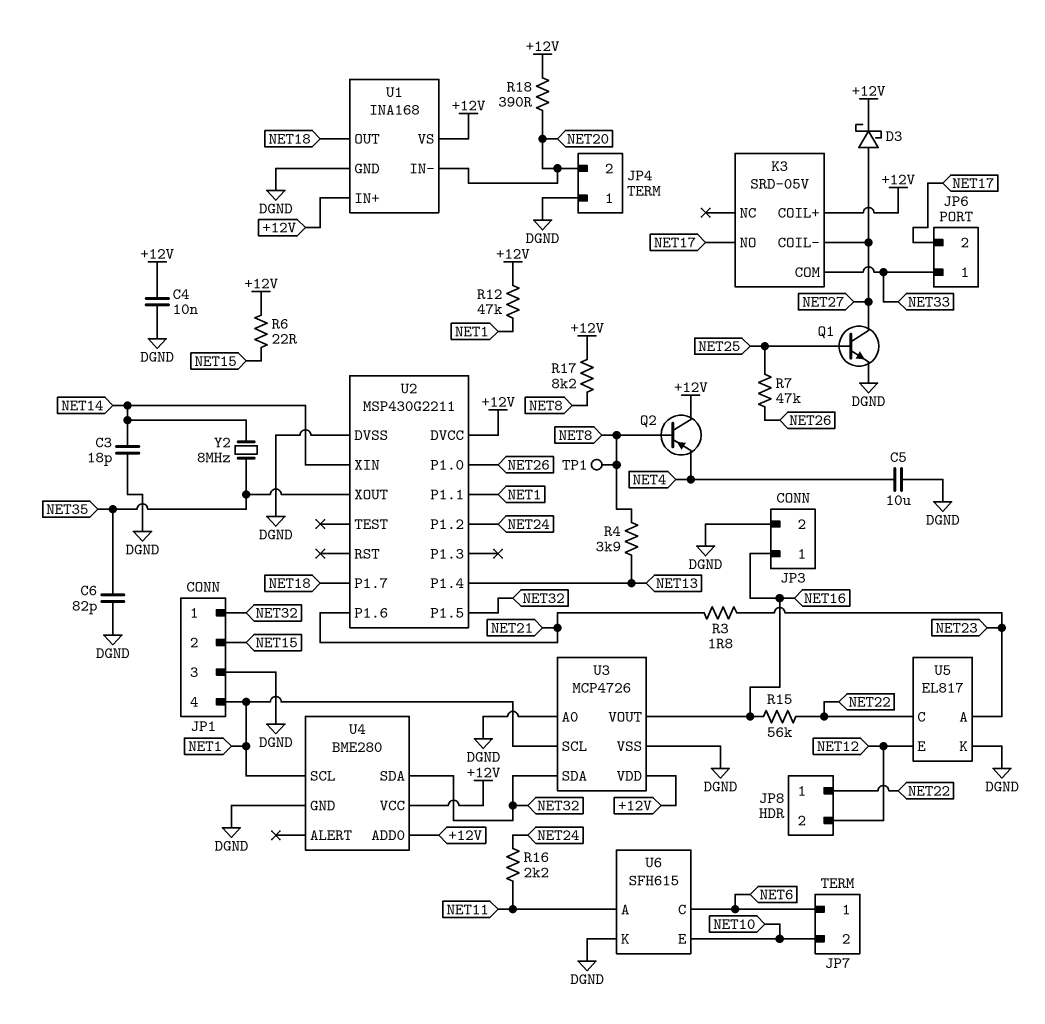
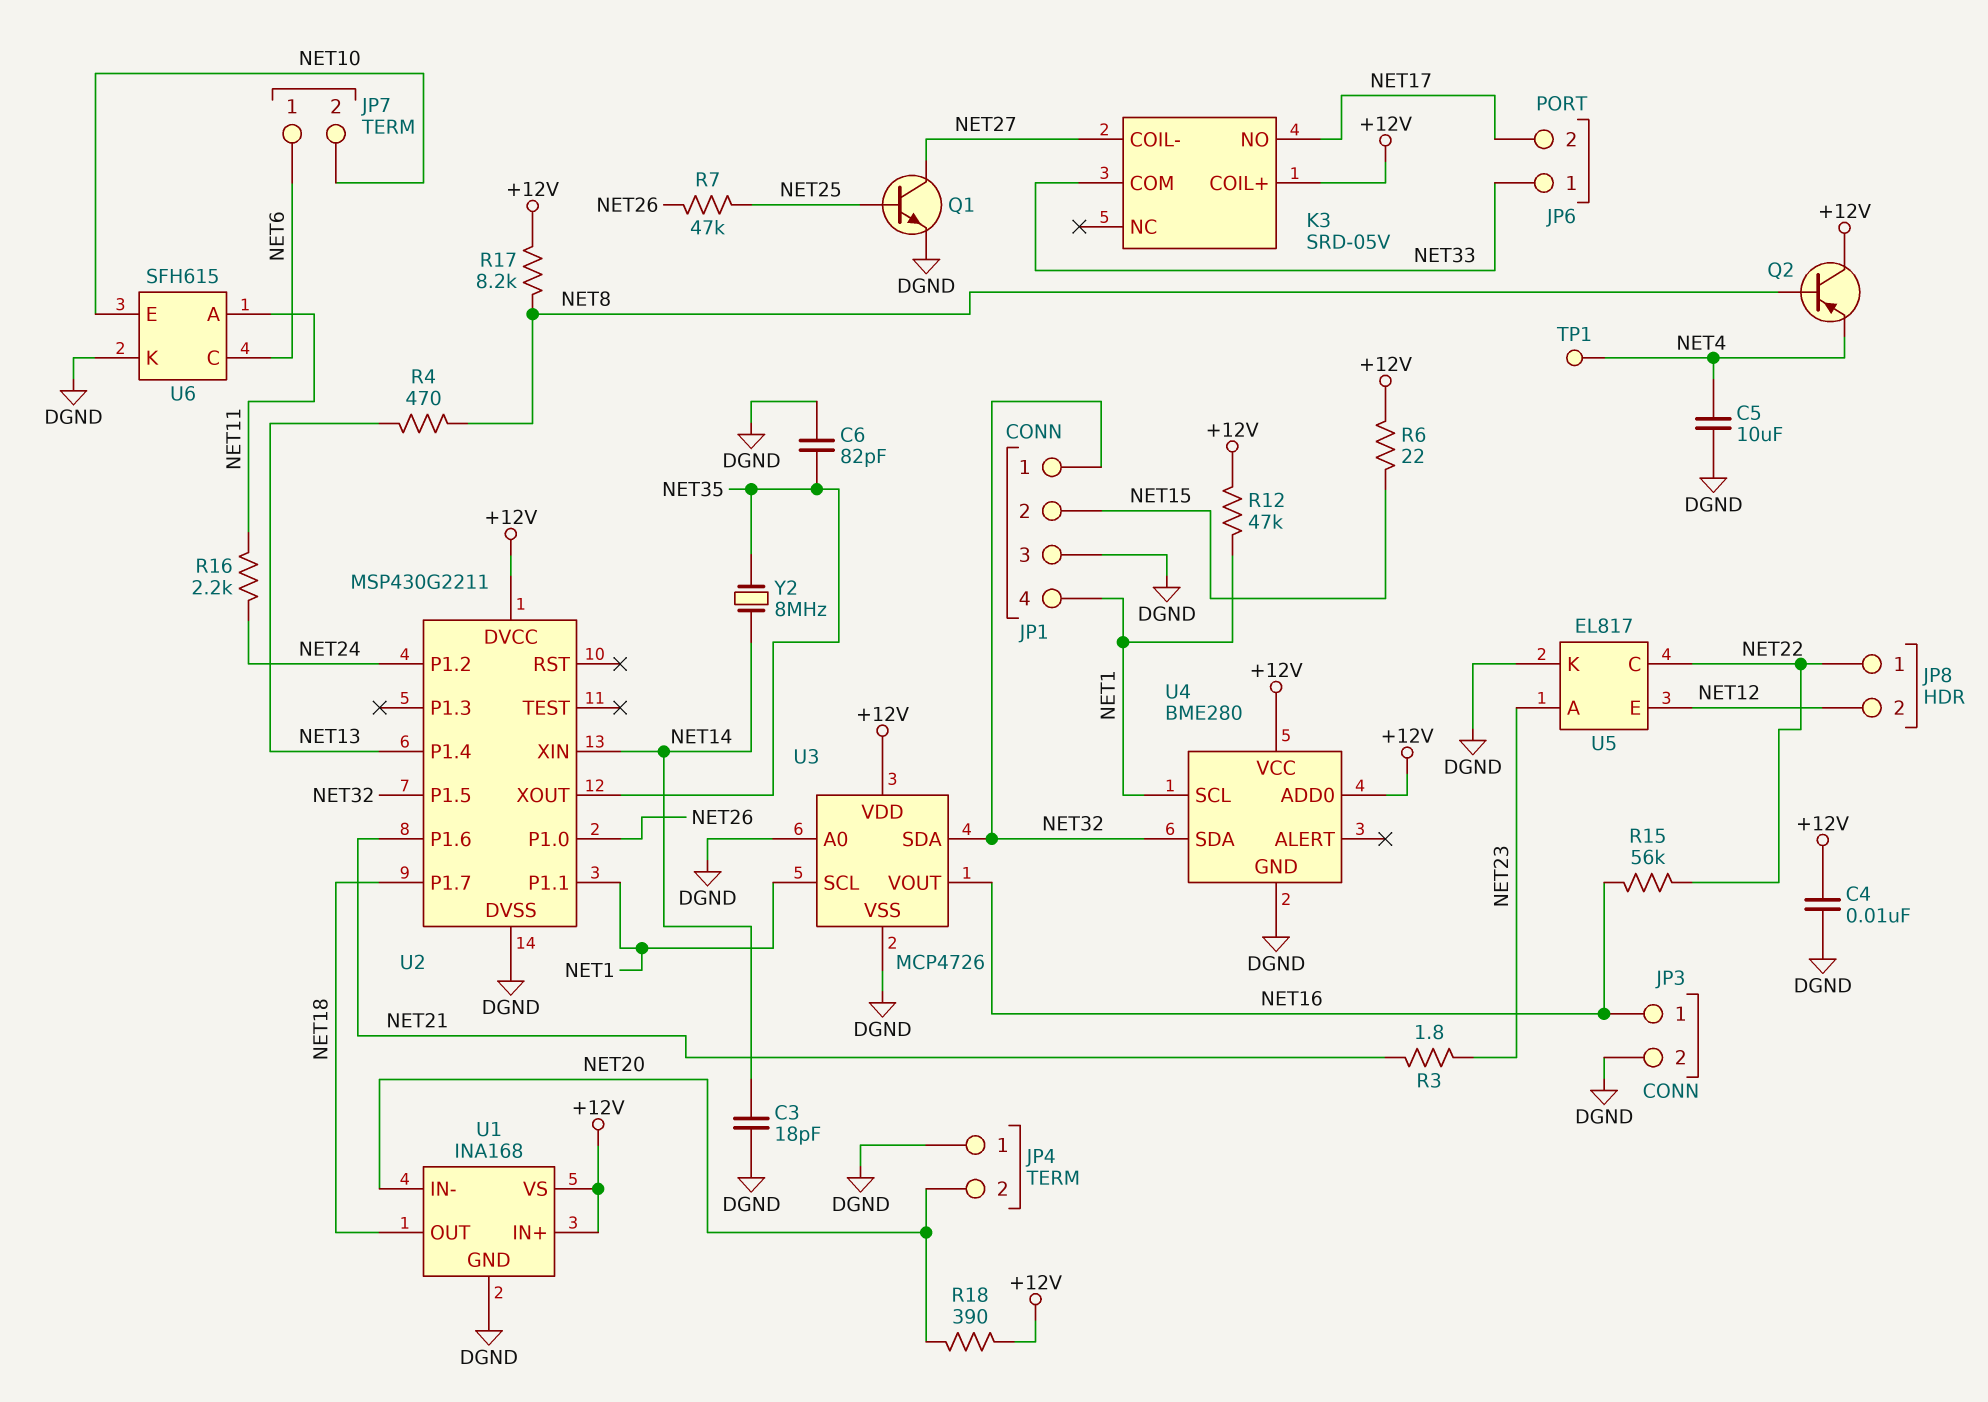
D3: schottky (A NET27, K +12V) -> none
R4: 3.9k (NET8, NET13) -> 470 (NET8, NET13)
TP1: test point (NET8) -> test point (NET4)

